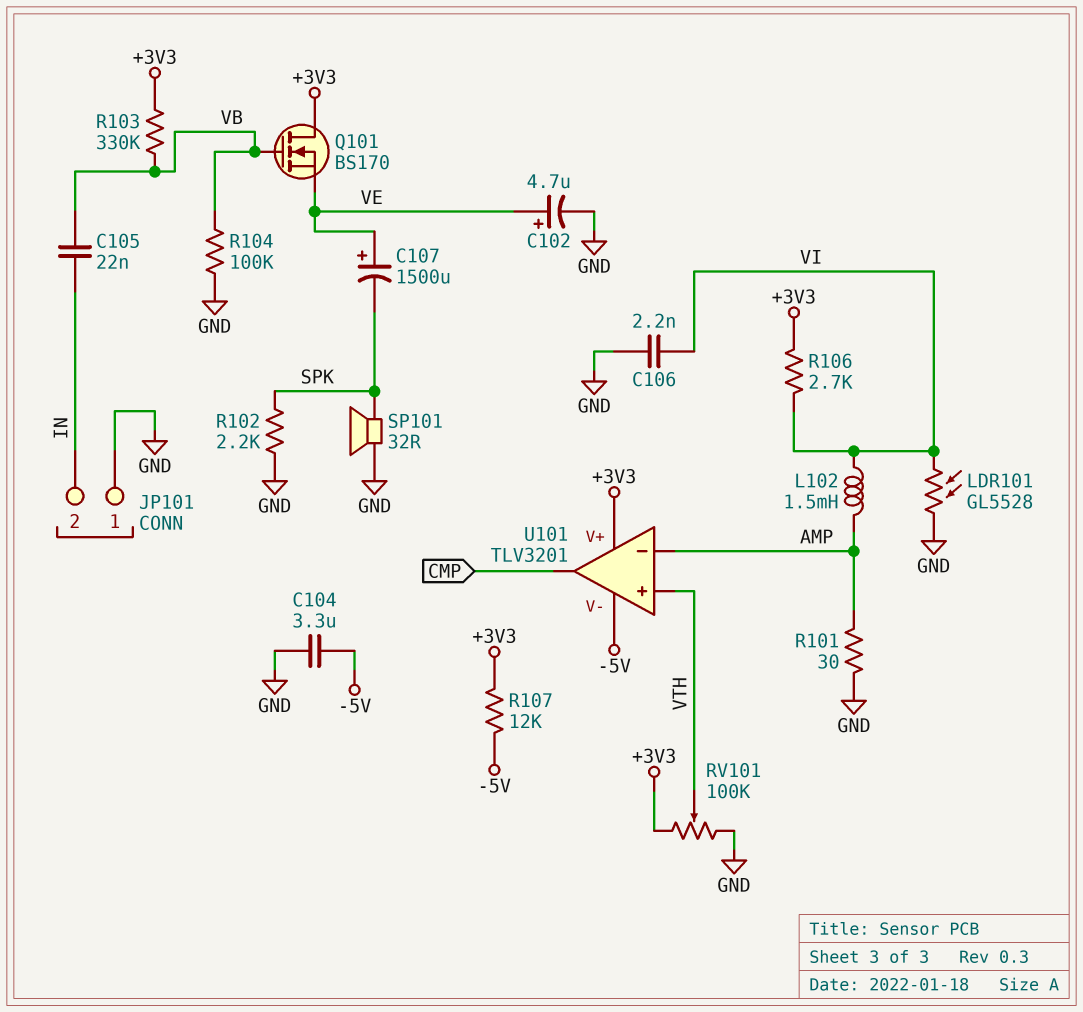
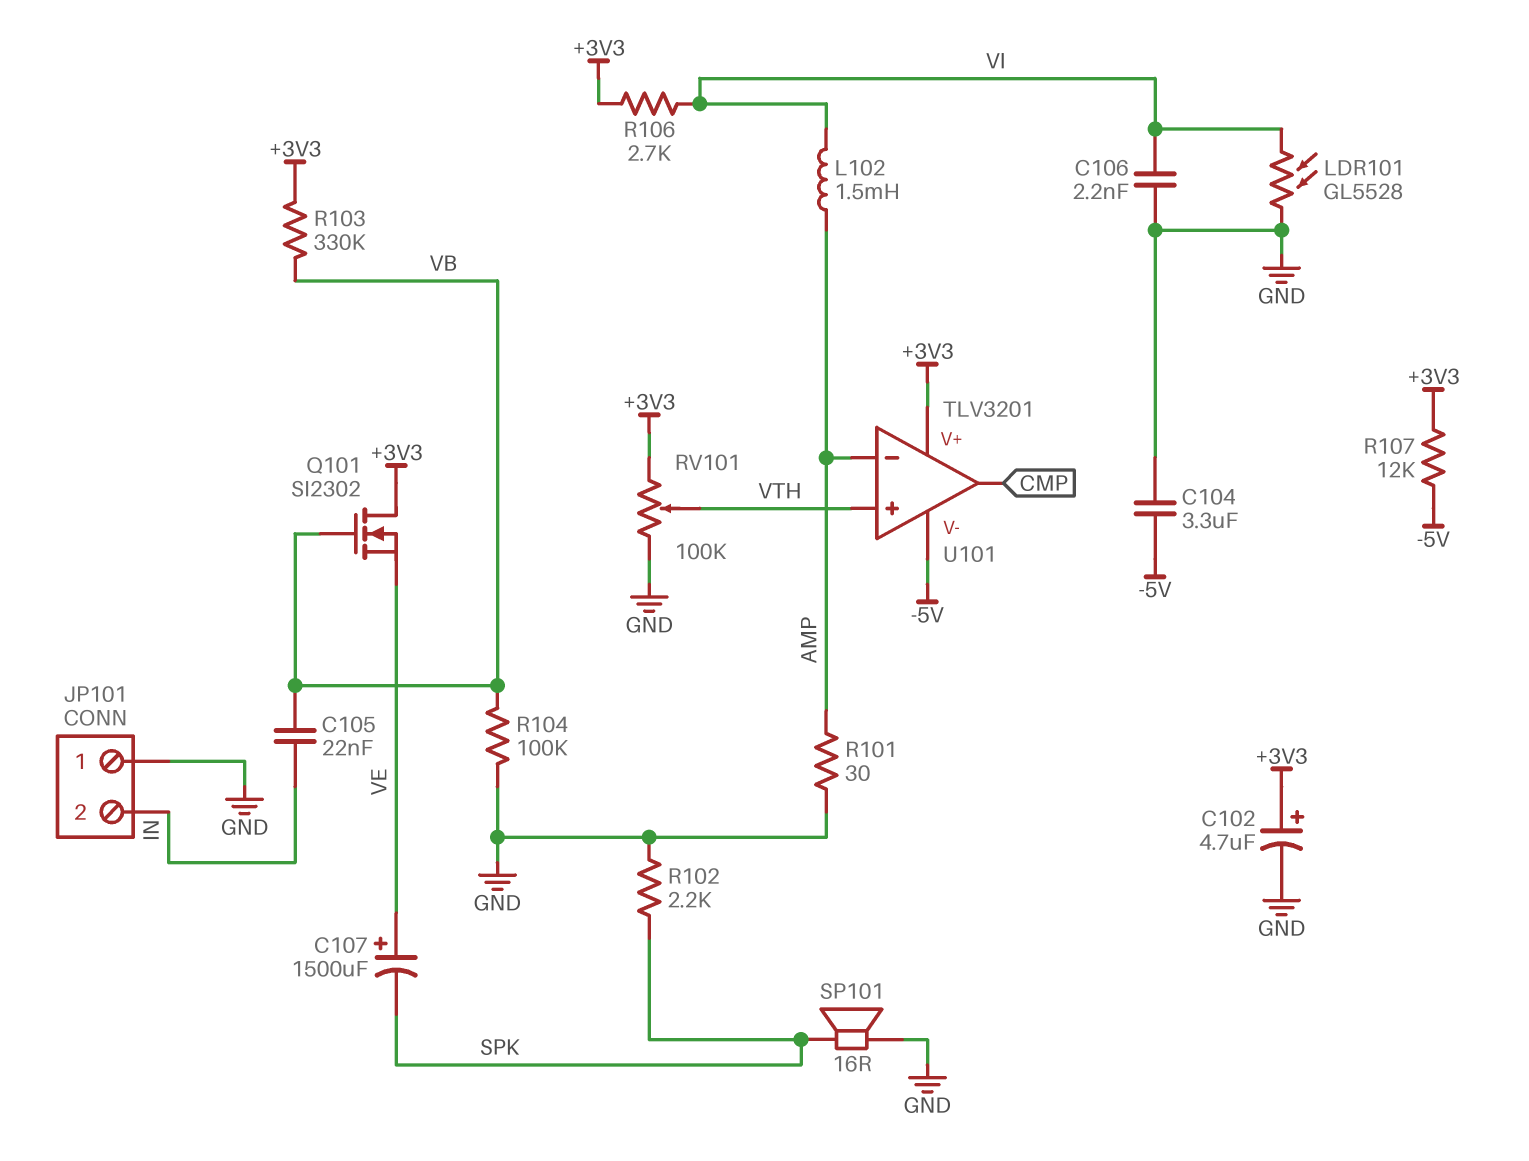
C102: 4.7uF (plus VE, minus GND) -> 4.7uF (plus +3V3, minus GND)
Q101: NMOS BS170 (G VB, D +3V3, S VE) -> NMOS SI2302 (G VB, D +3V3, S VE)
SP101: speaker 32R (GND, SPK) -> speaker 16R (GND, SPK)

